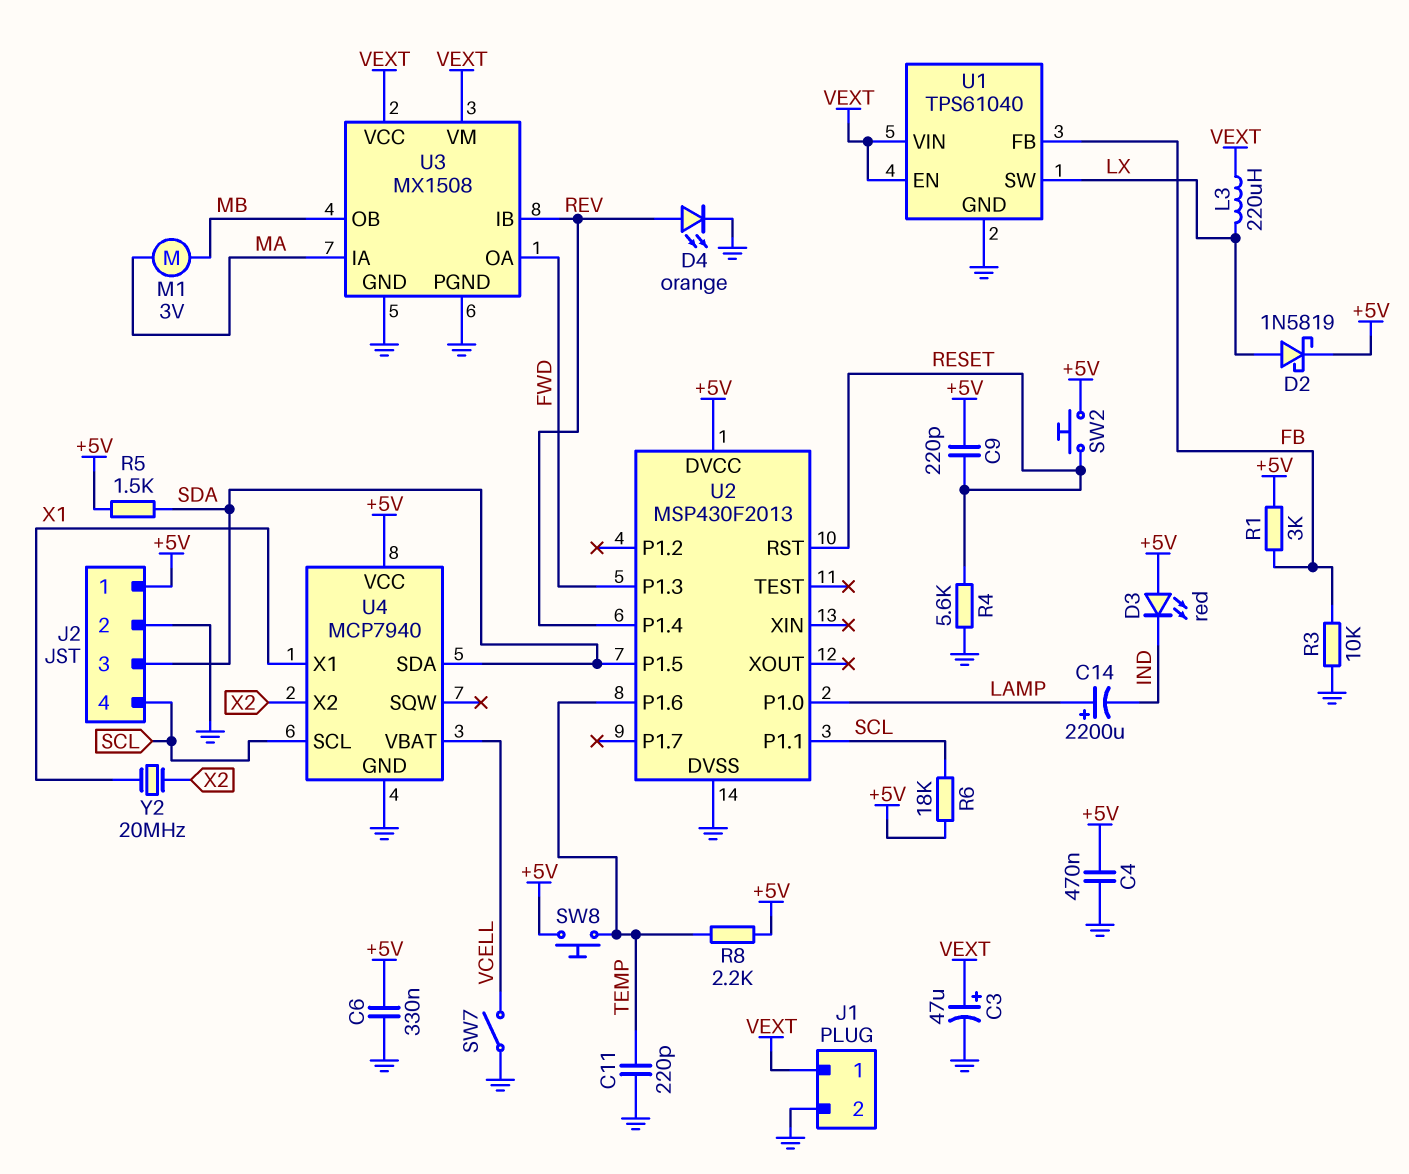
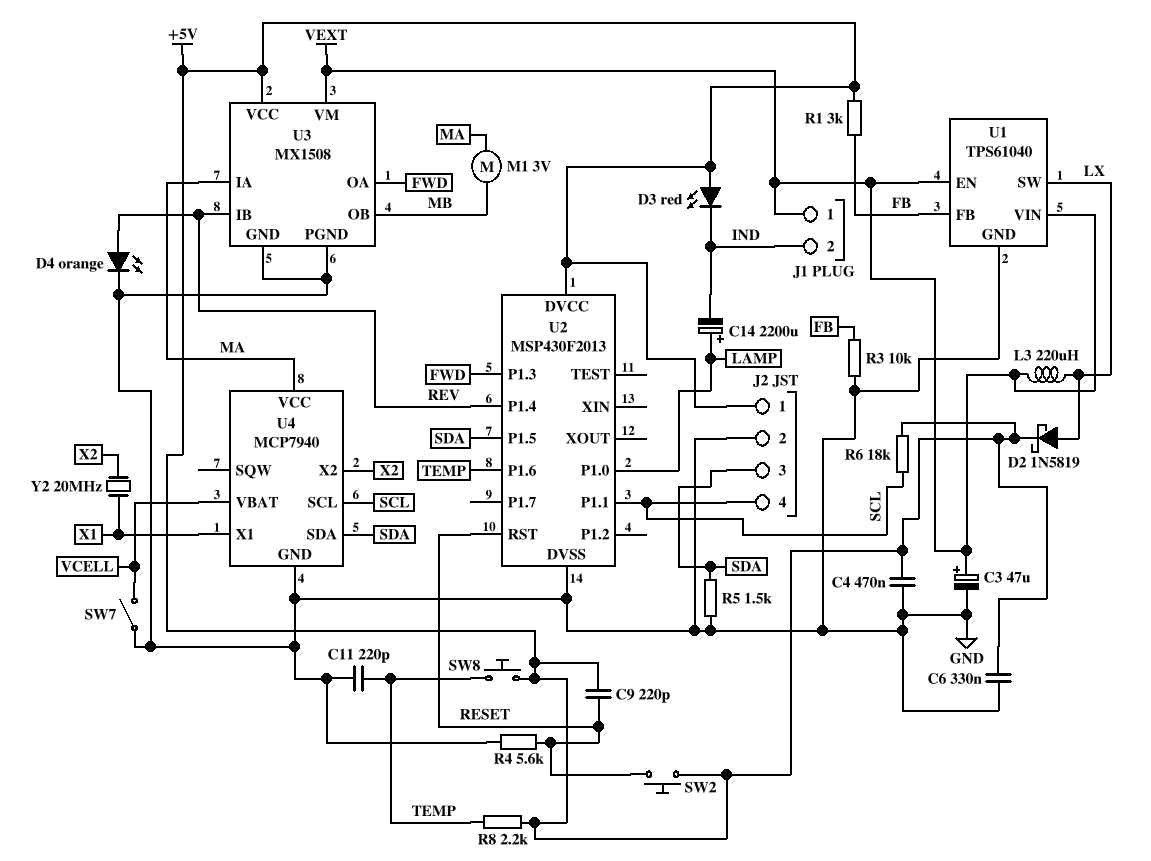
J1 pin 2: GND -> IND
R5: 1.5k (+5V, SDA) -> 1.5k (GND, SDA)
U3 pin VCC: VEXT -> +5V
U4 pin VCC: +5V -> MA

